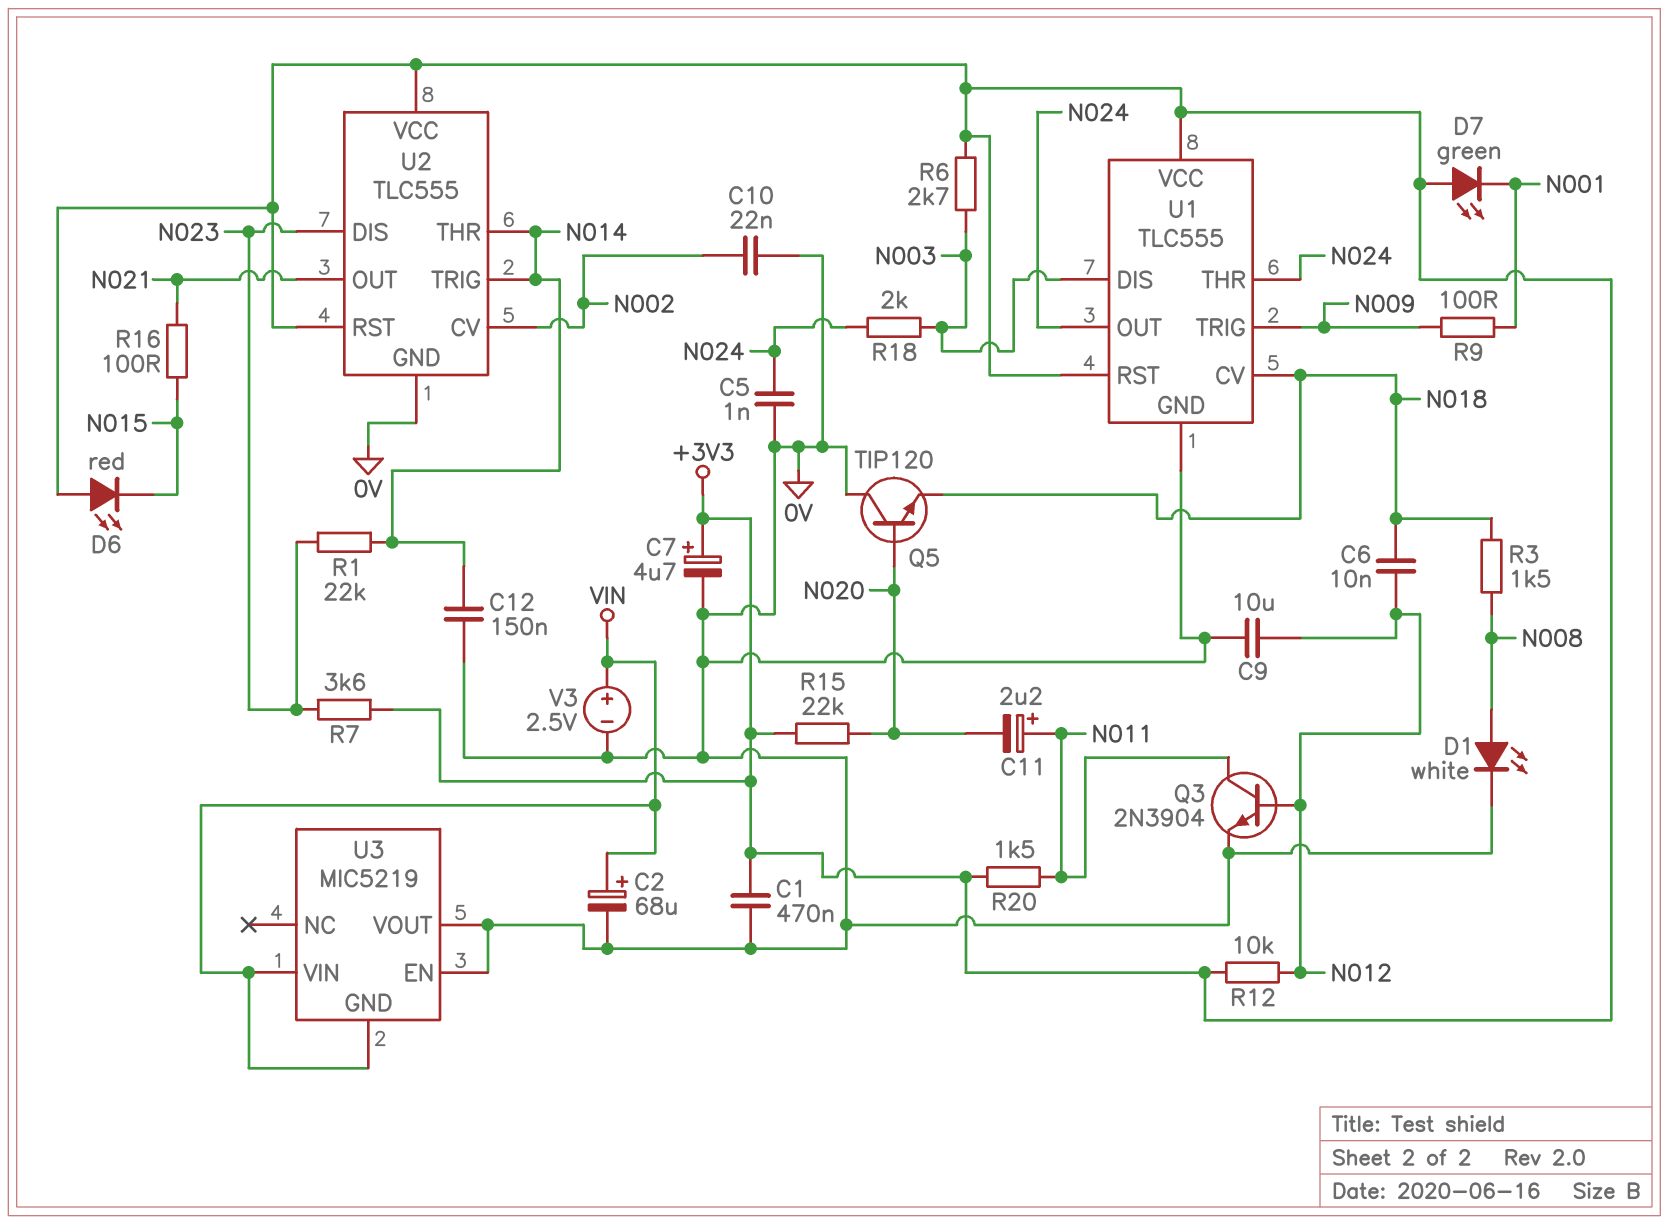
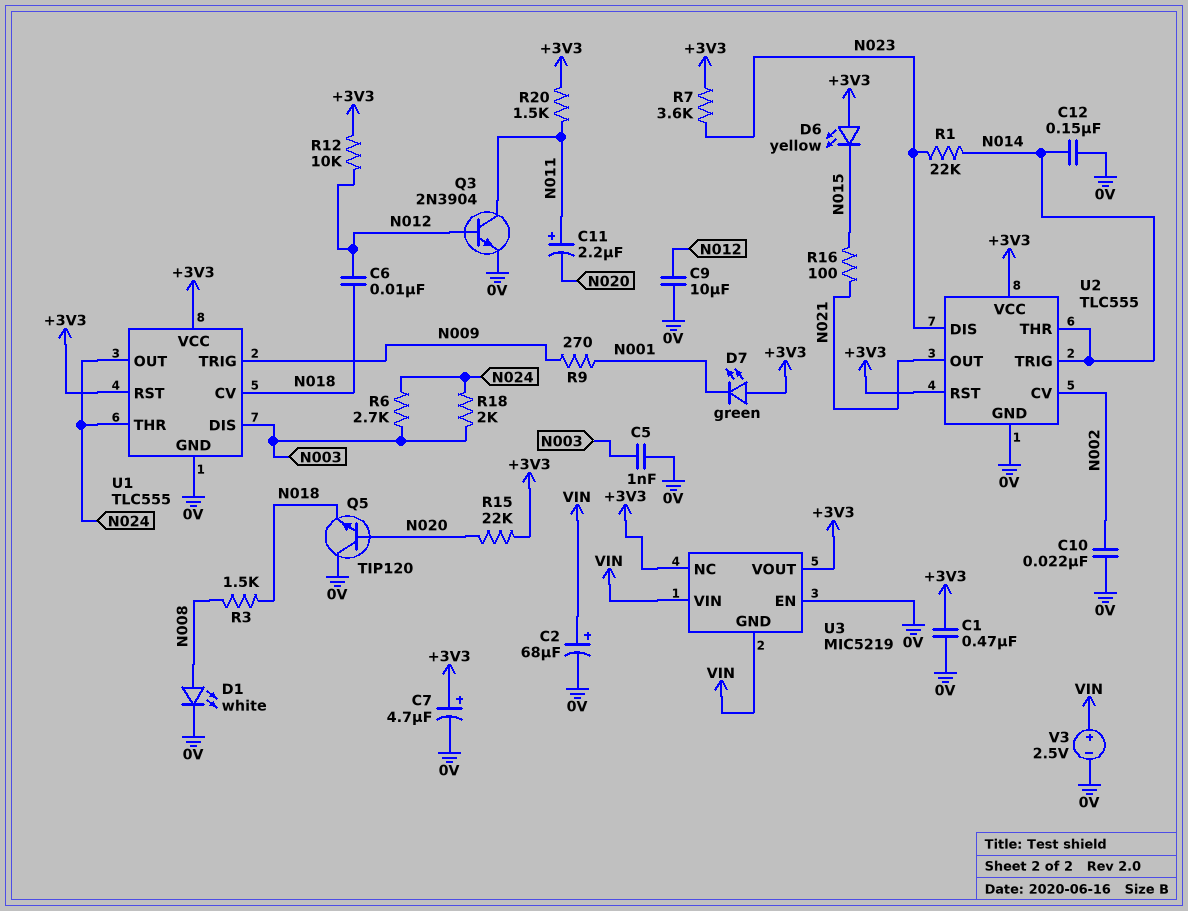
C5: 1nF (0V, N024) -> 1nF (0V, N003)
D6: LED red (A +3V3, K N015) -> LED yellow (A +3V3, K N015)
R6: 2.7k (+3V3, N003) -> 2.7k (N003, N024)
R9: 100 (N001, N009) -> 270 (N001, N009)
U3 pin NC: none -> +3V3
U3 pin VOUT: 0V -> +3V3

